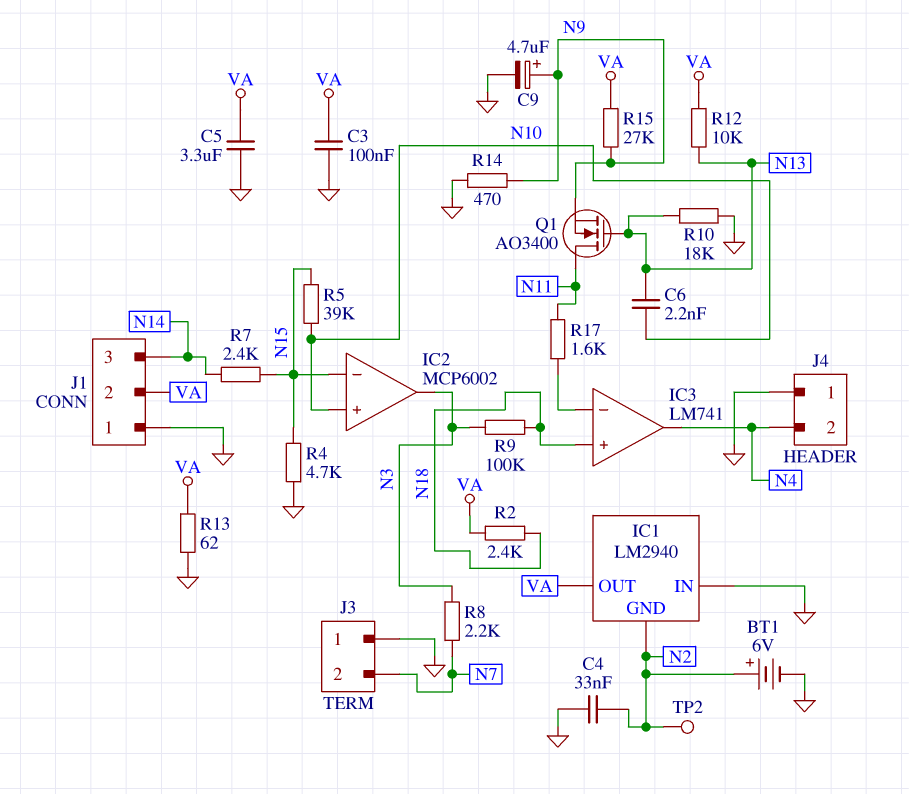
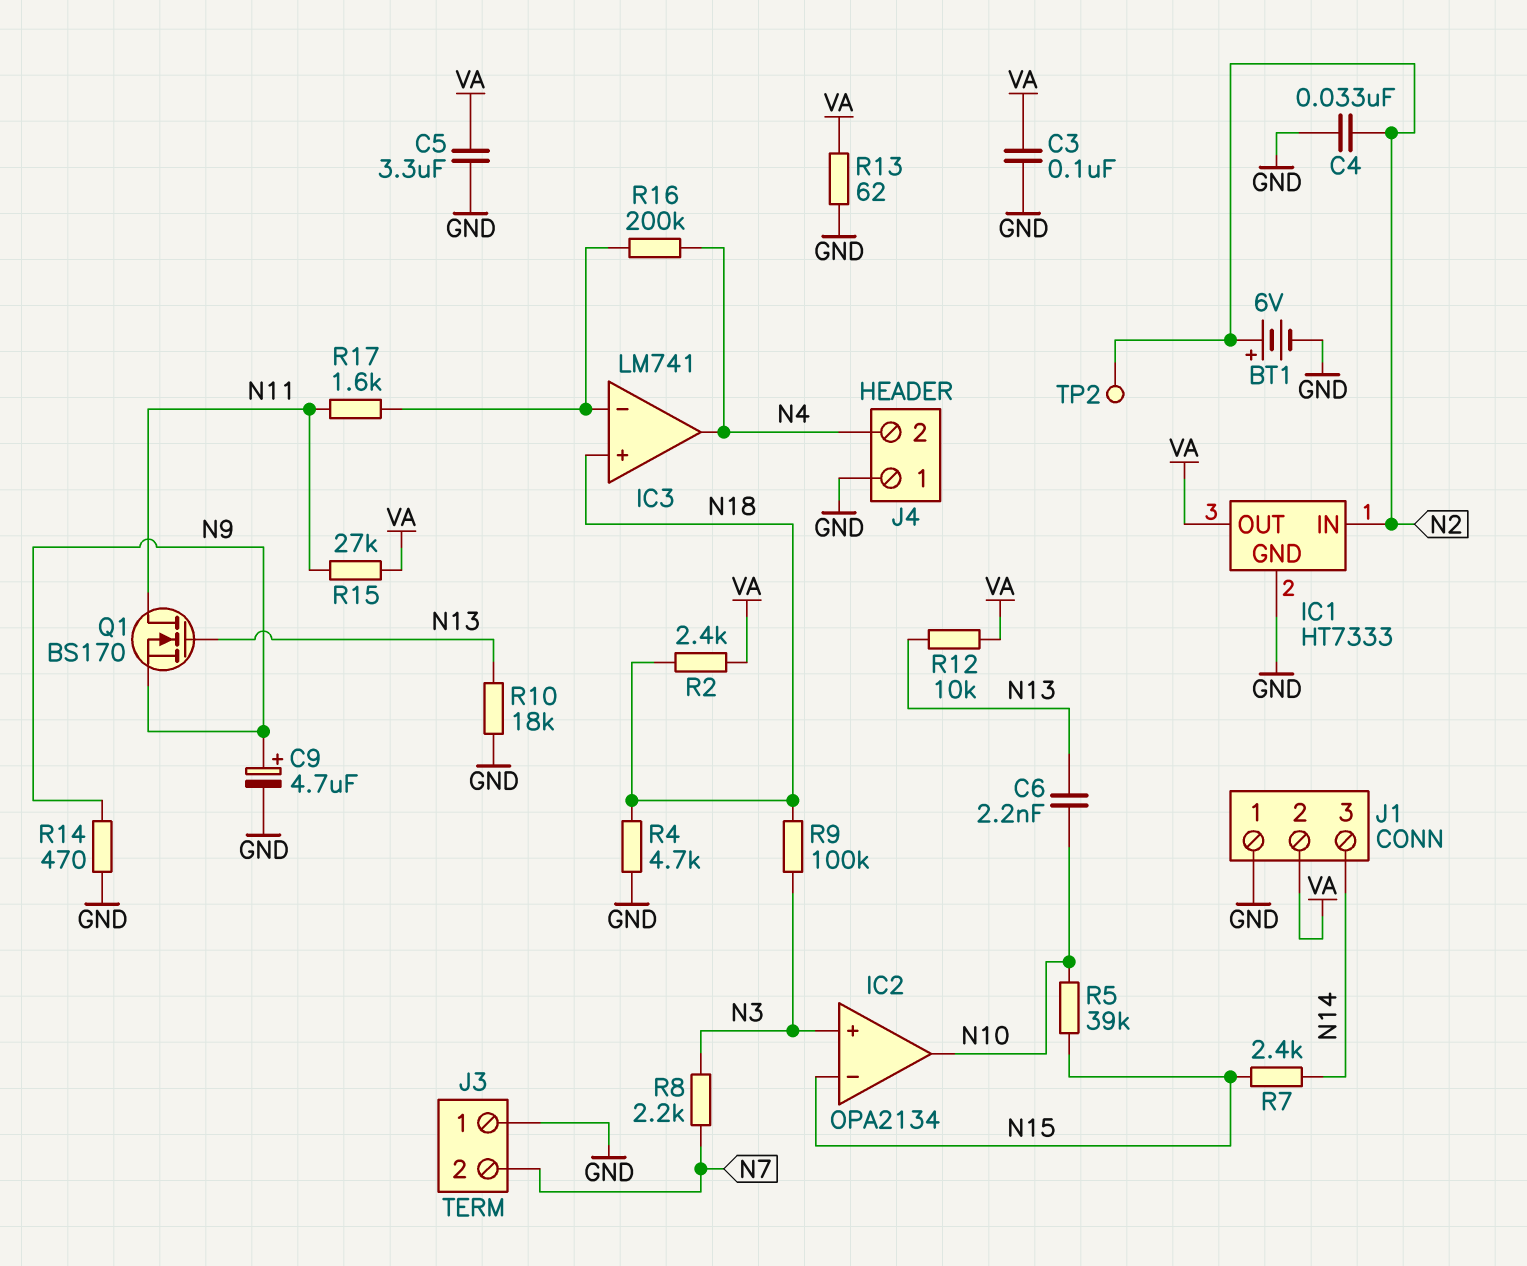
IC1: LM2940 -> HT7333
IC1 pin GND: N2 -> GND
IC1 pin IN: GND -> N2
IC2: MCP6002 -> OPA2134
IC2 pin in+: N10 -> N3
IC2 pin out: N3 -> N10
Q1: NMOS AO3400 (G N13, D N11, S N9) -> NMOS BS170 (G N13, D N11, S N9)
R4: 4.7k (GND, N15) -> 4.7k (GND, N18)
R15: 27k (N9, VA) -> 27k (N11, VA)
R16: none -> 200k (IC3/in-, N4)

